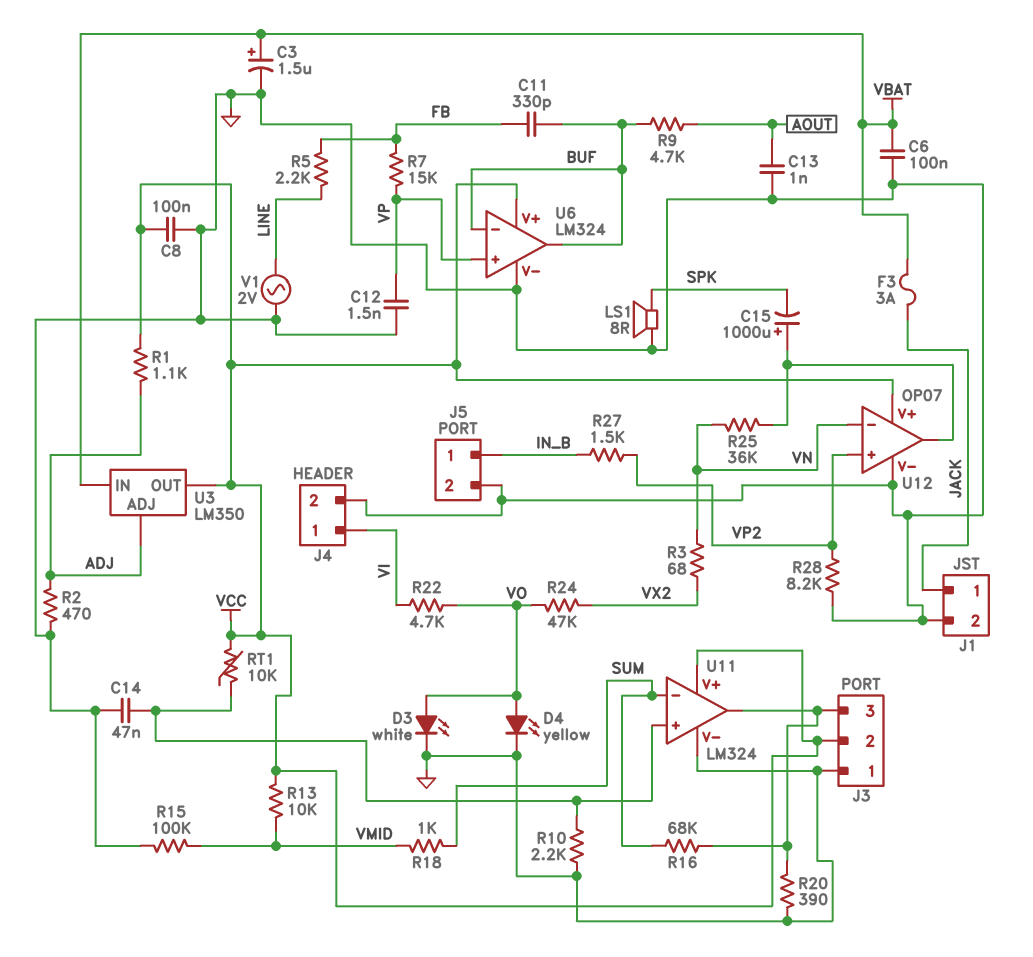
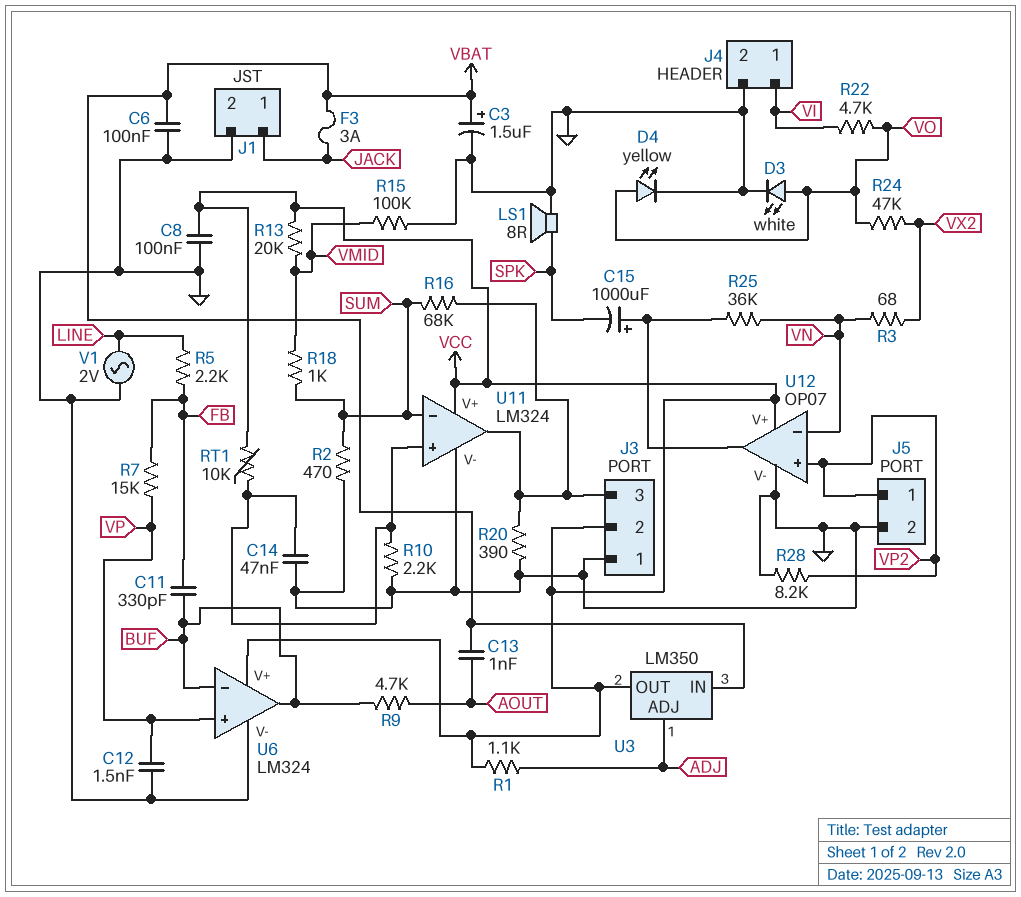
C13: 1nF (AOUT, GND) -> 1nF (AOUT, VBAT)
J5 pin 1: IN_B -> VP2
R2: 470 (ADJ, GND) -> 470 (GND, SUM)
R13: 10k (VCC, VMID) -> 20k (VCC, VMID)
R27: 1.5k (IN_B, VP2) -> none

